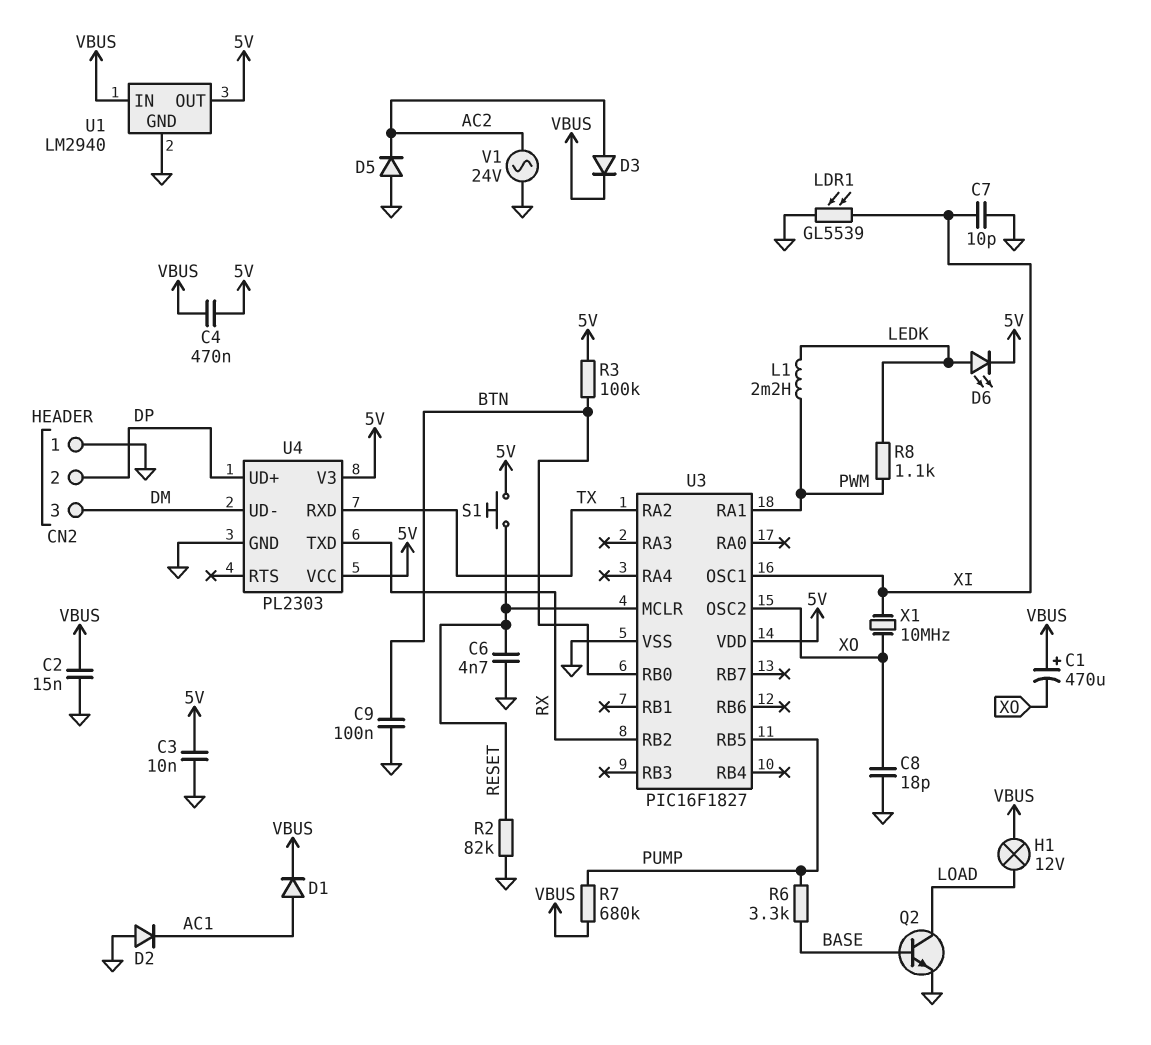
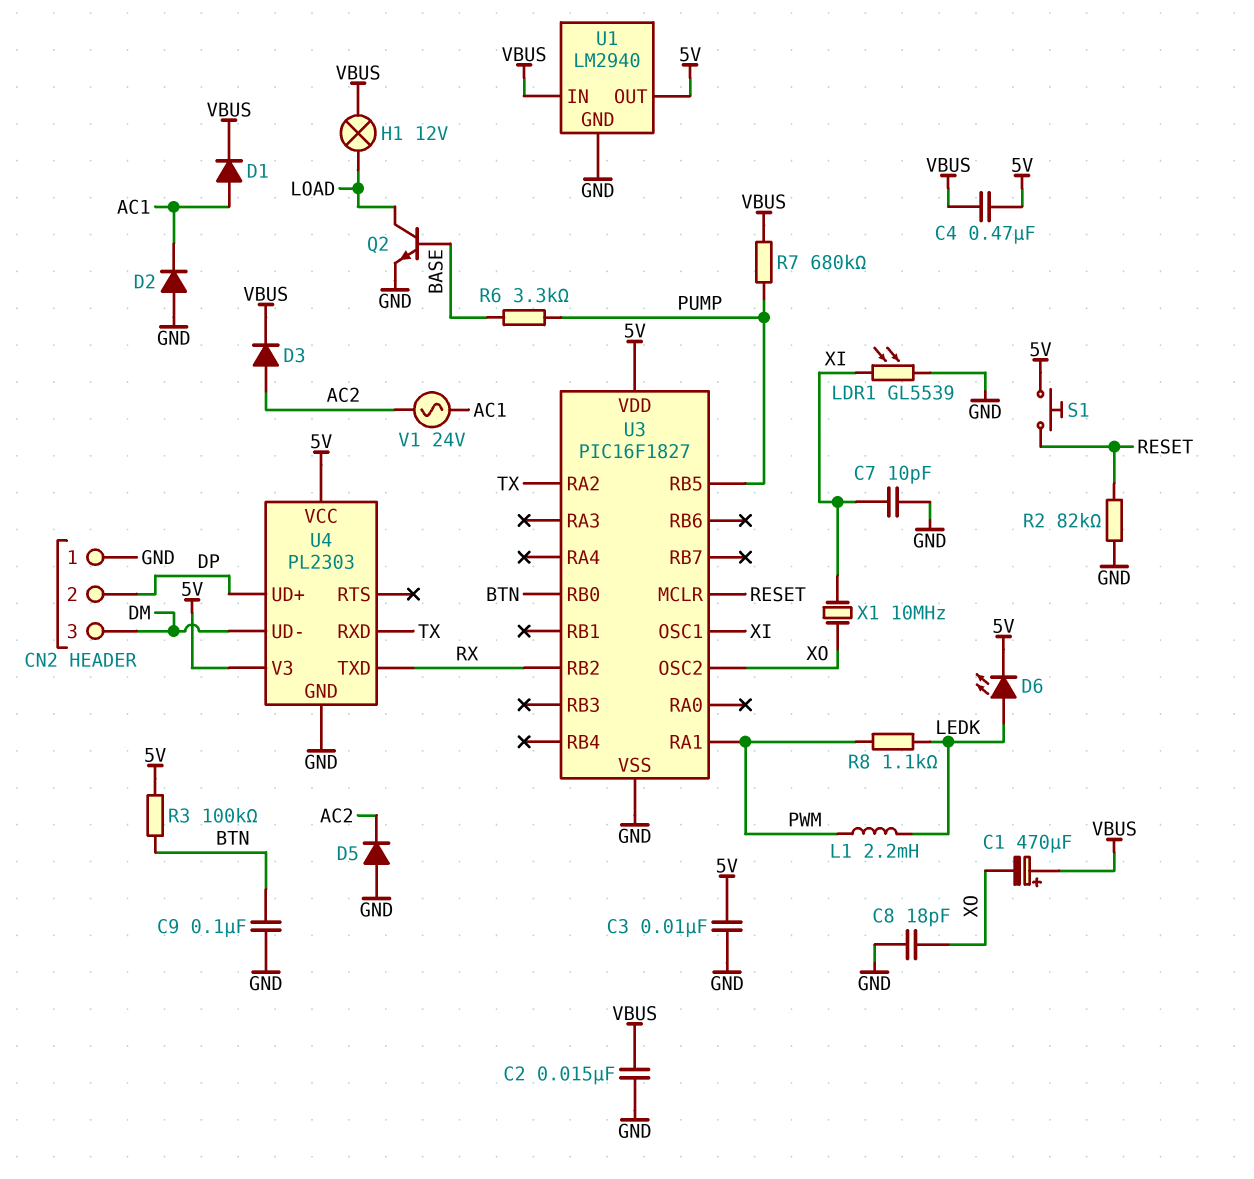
C6: 4.7nF (GND, RESET) -> none
V1: AC 24V (AC2, GND) -> AC 24V (AC1, AC2)

